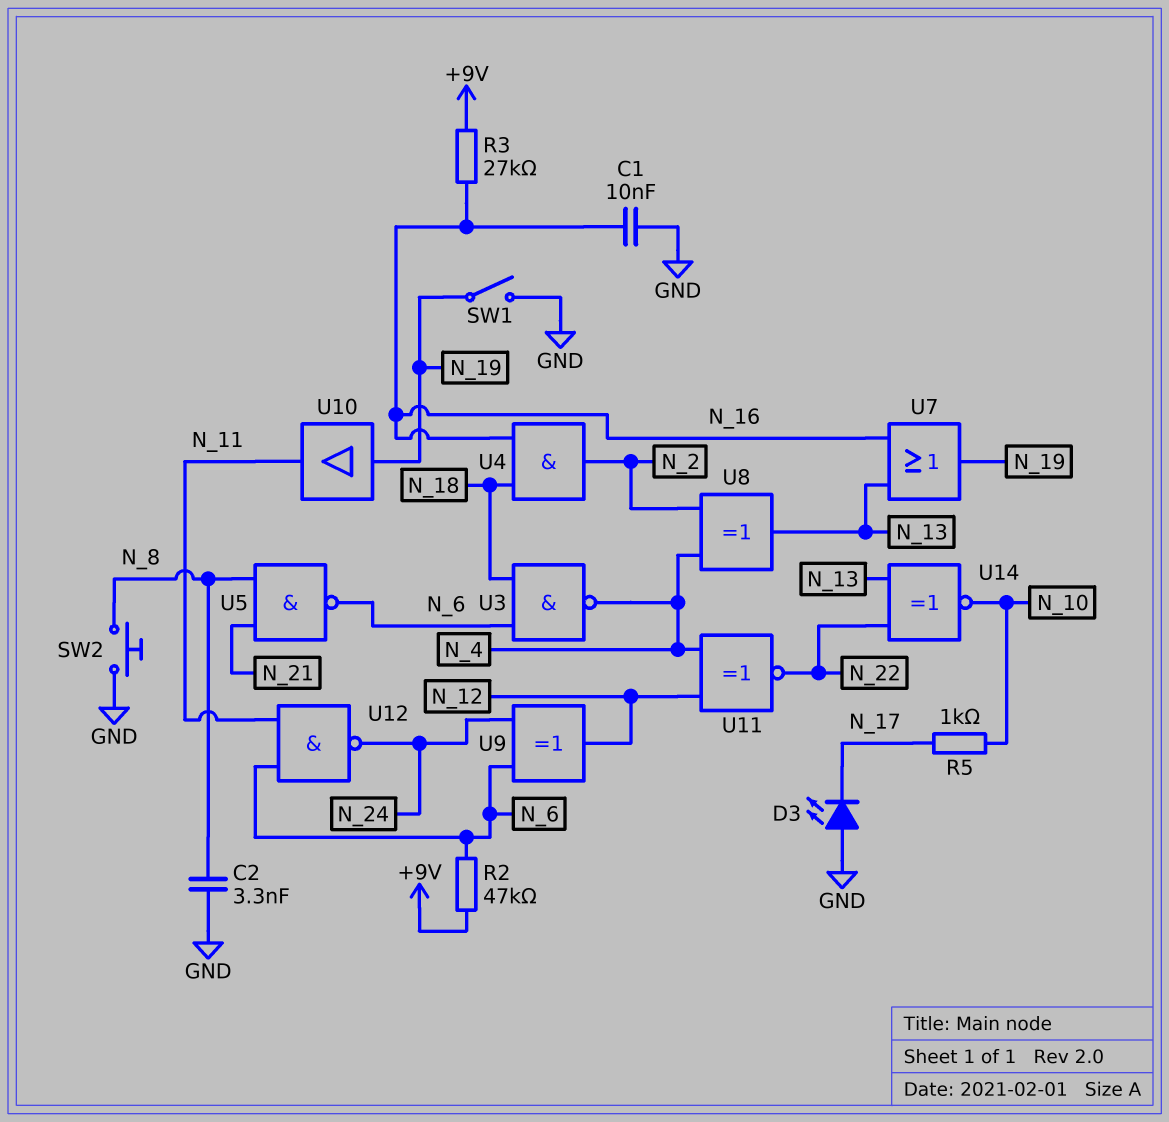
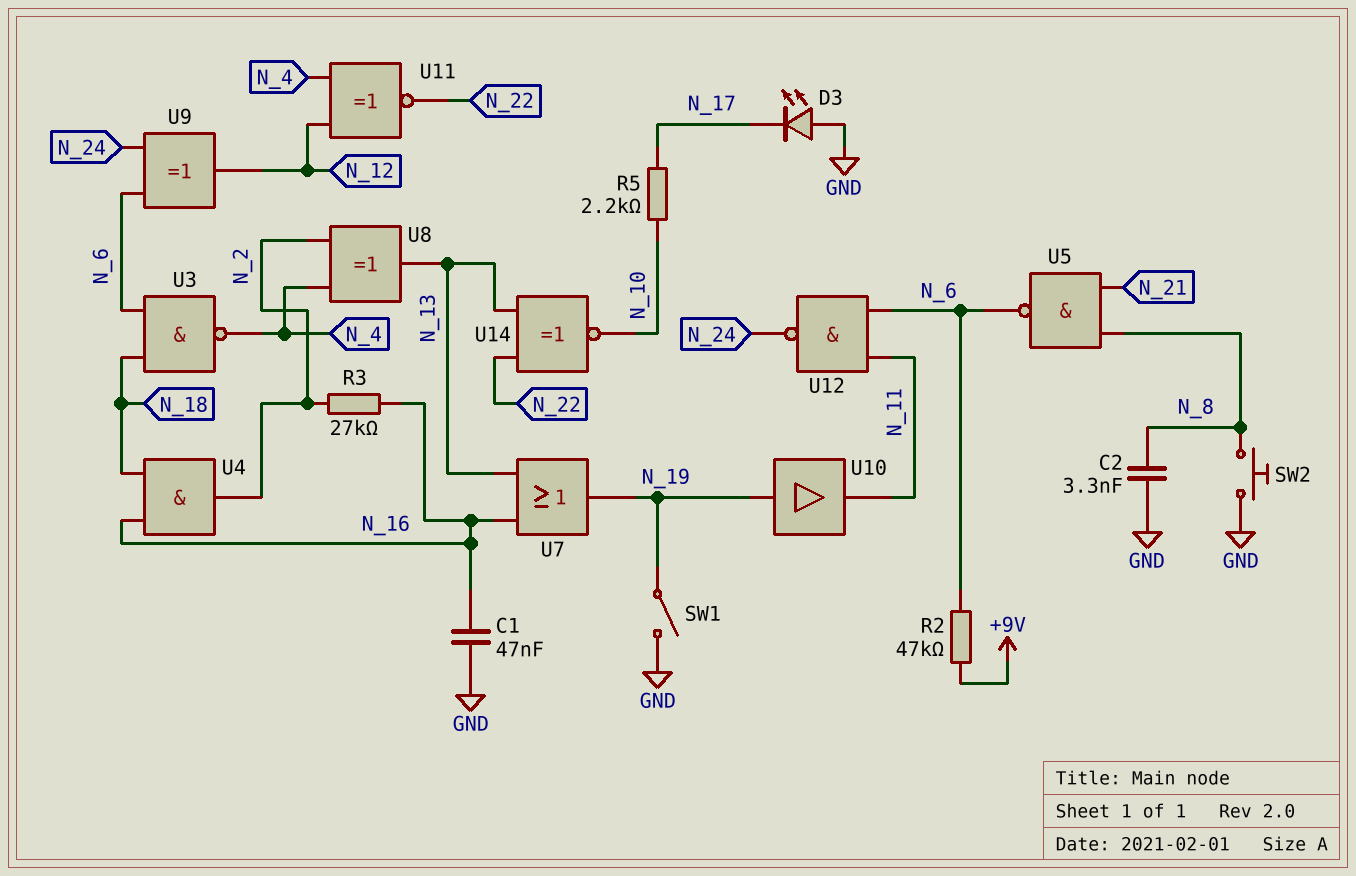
C1: 10nF (GND, N_16) -> 47nF (GND, N_16)
R3: 27k (+9V, N_16) -> 27k (N_2, N_16)
R5: 1k (N_10, N_17) -> 2.2k (N_10, N_17)

